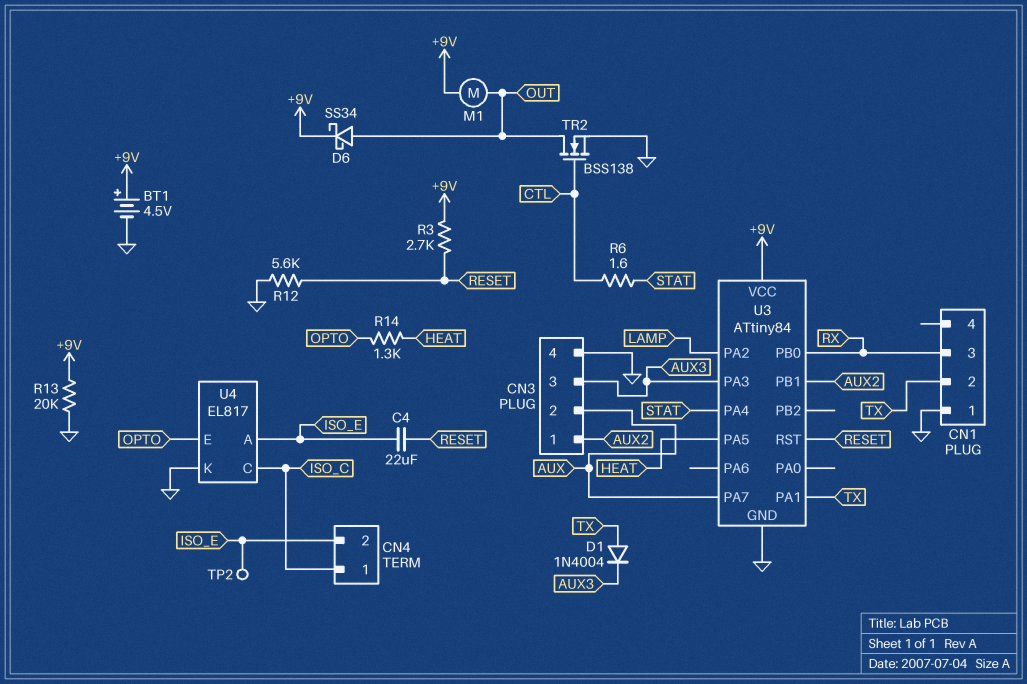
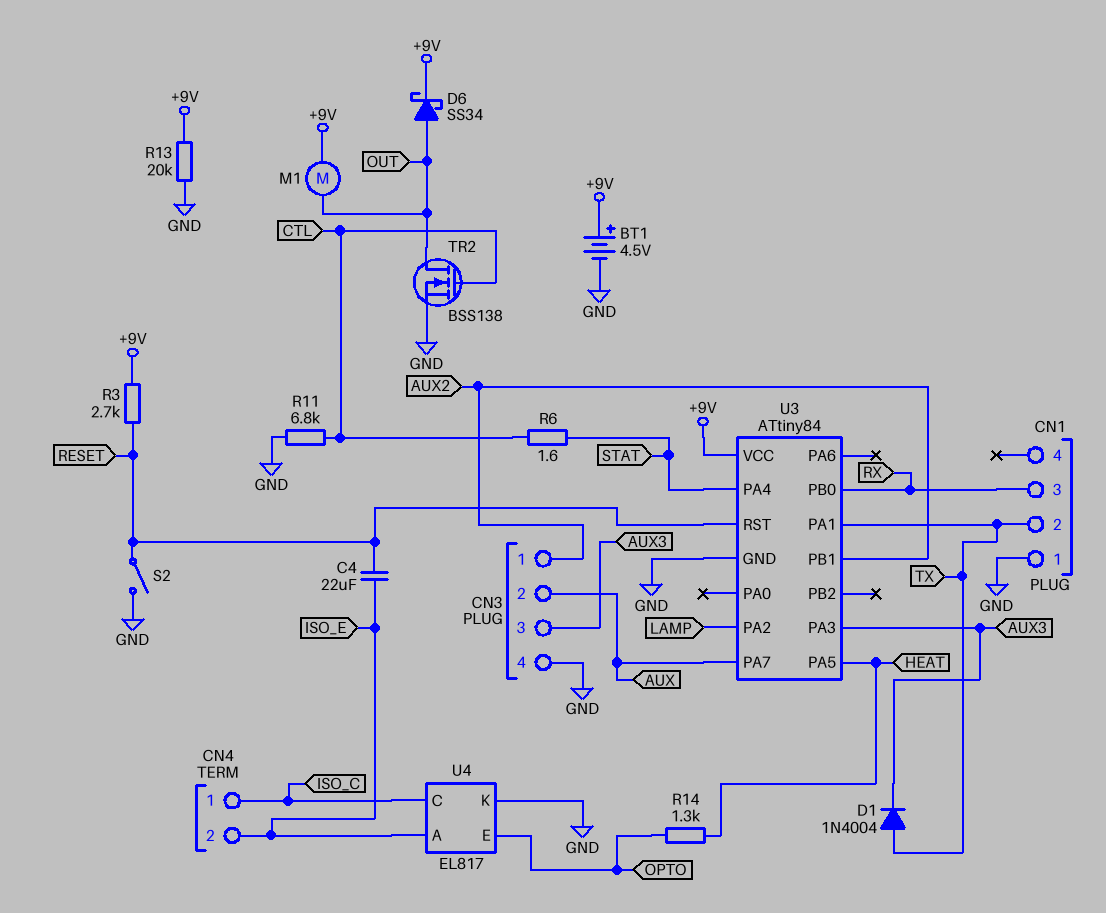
R11: none -> 6.8k (CTL, GND)
R12: 5.6k (GND, RESET) -> none
S2: none -> switch (GND, RESET)
TP2: test point (ISO_E) -> none

